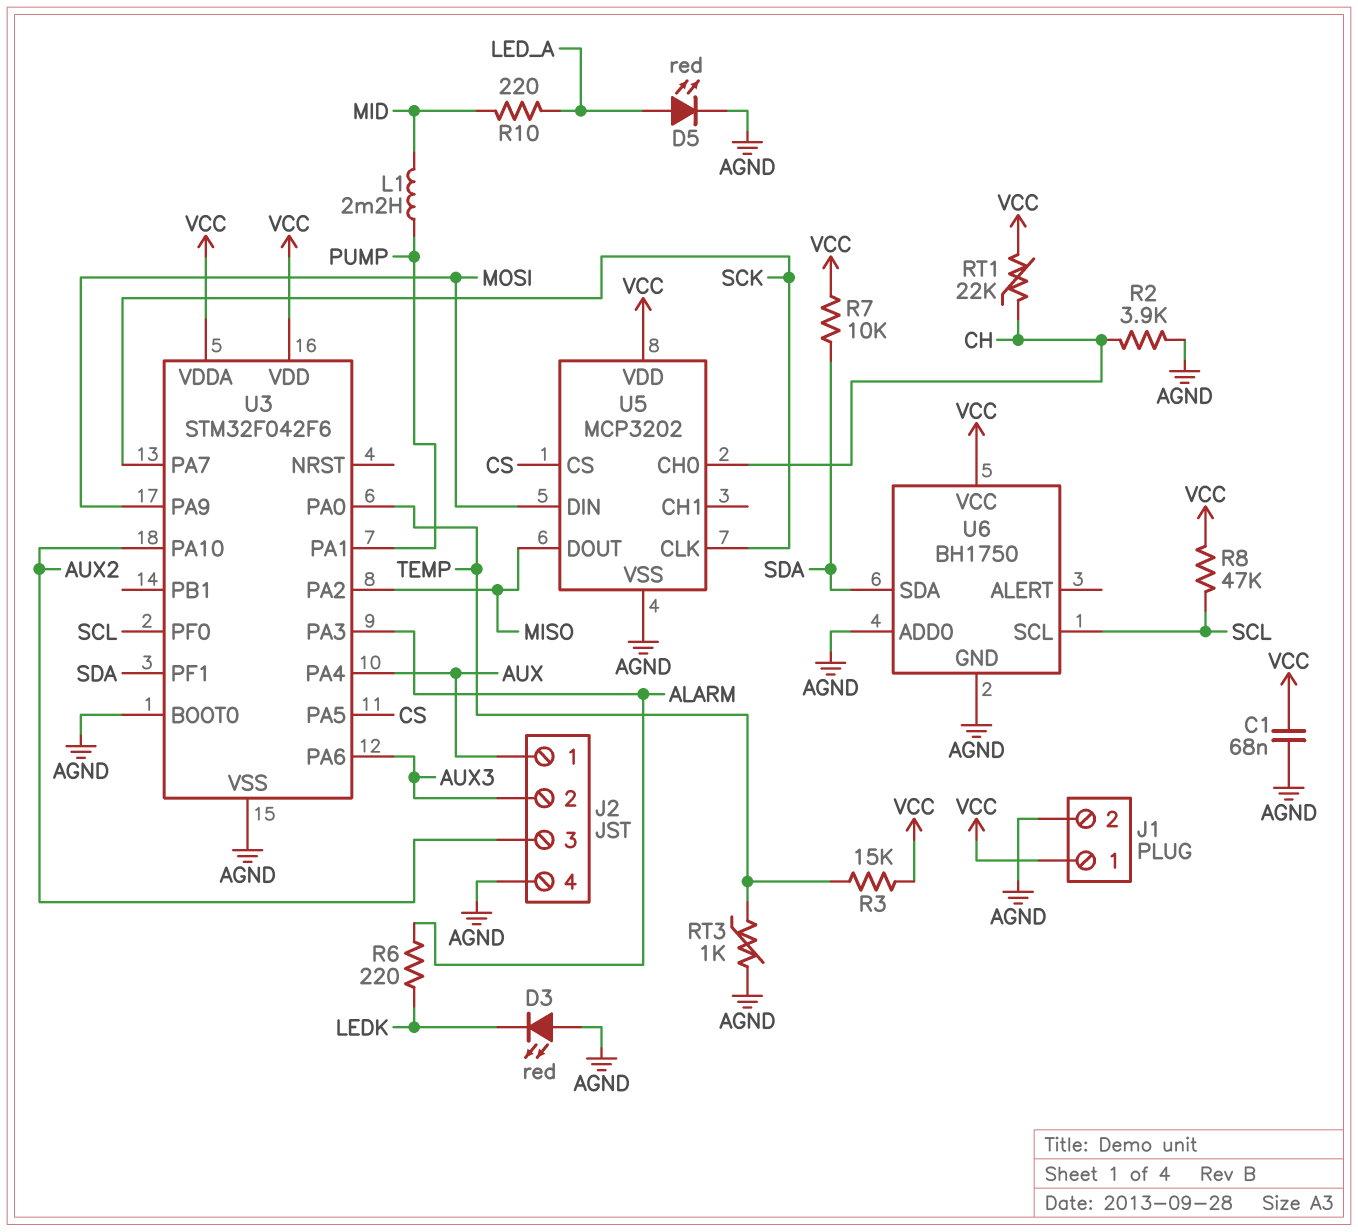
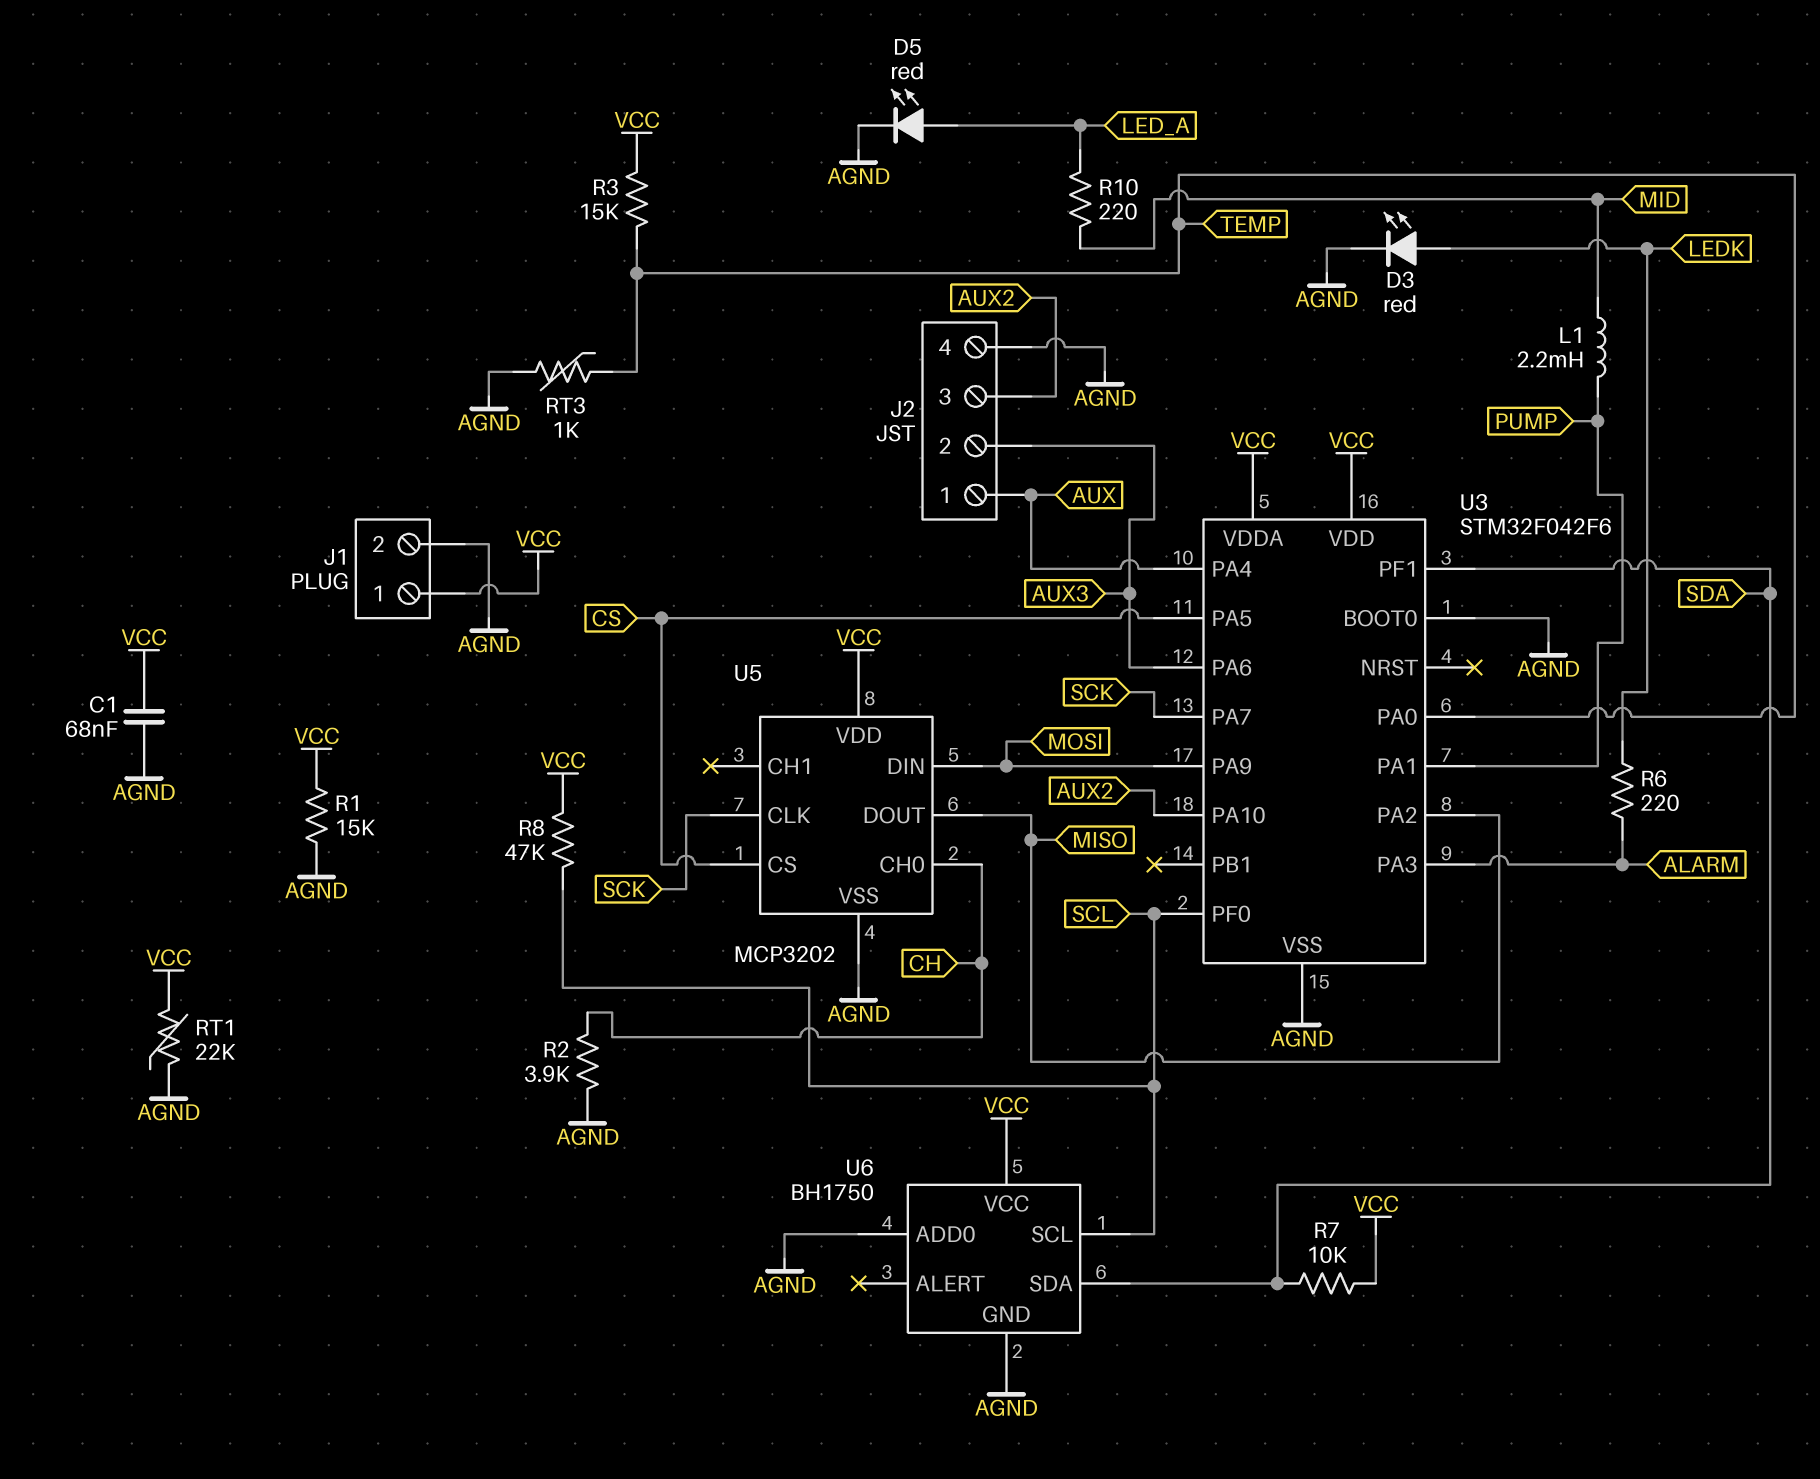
D3: LED red (A AGND, K LEDK) -> LED red (A LEDK, K AGND)
R1: none -> 15k (AGND, VCC)
RT1: 22k (CH, VCC) -> 22k (AGND, VCC)

